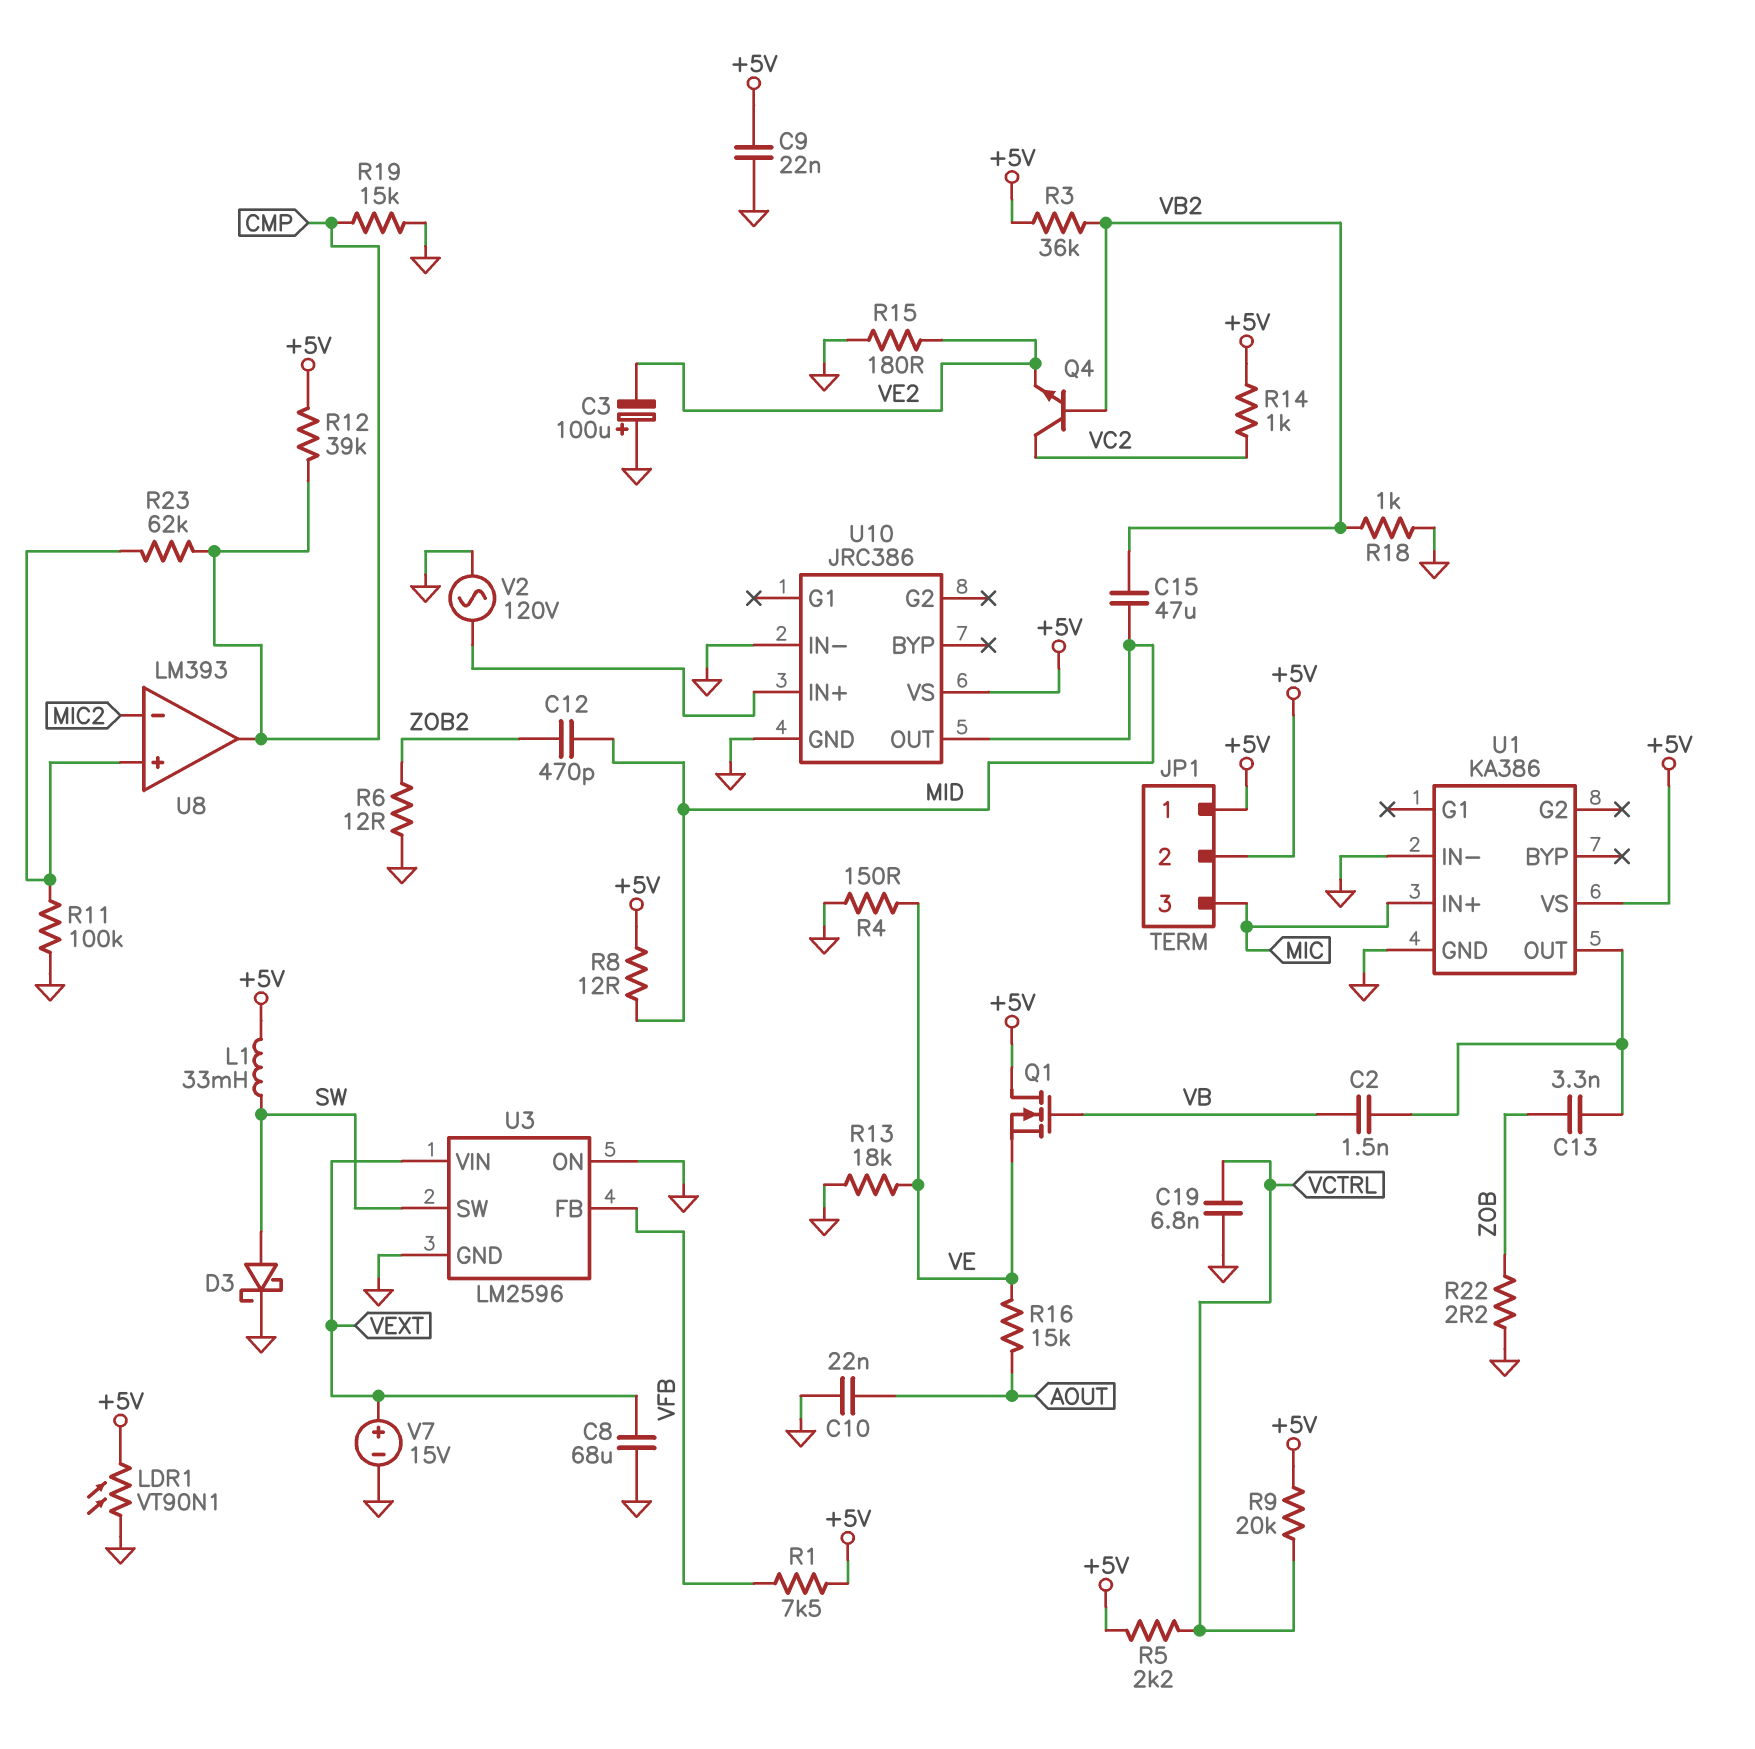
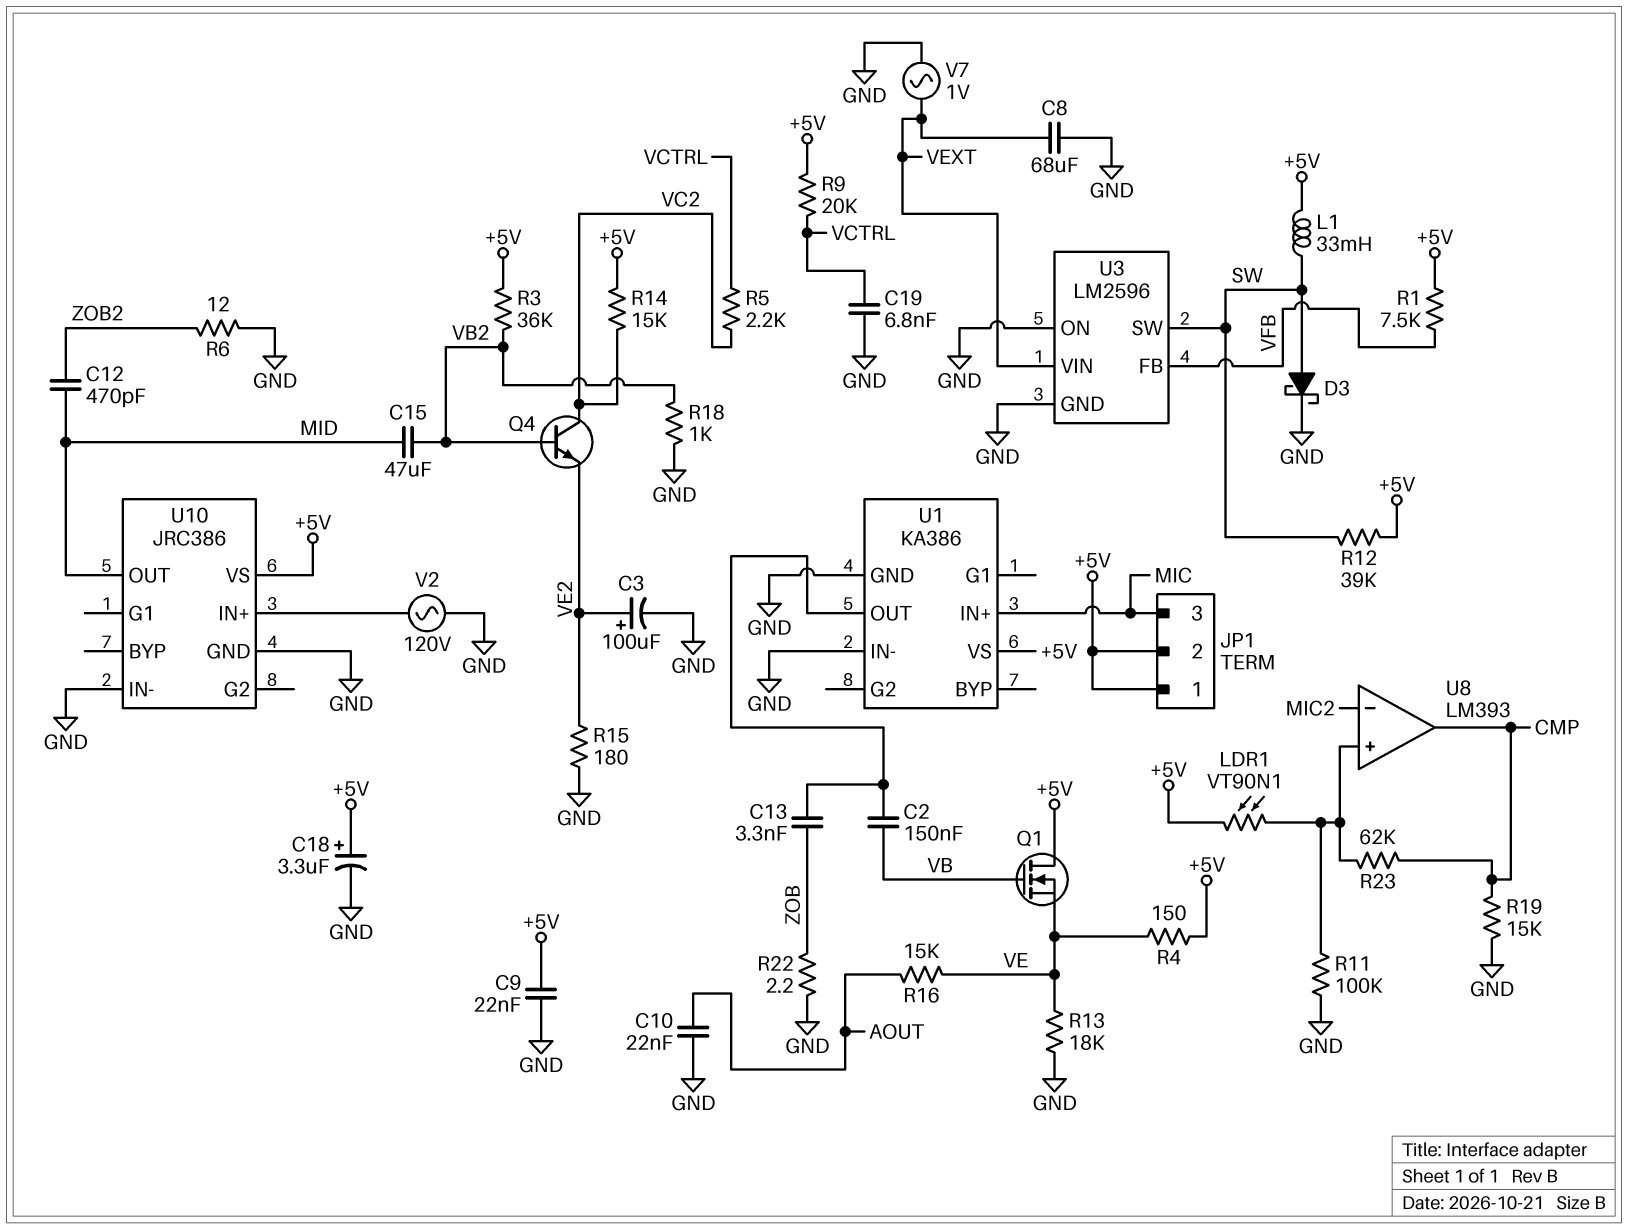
C2: 1.5nF (U1/OUT, VB) -> 150nF (U1/OUT, VB)
C3: 100uF (plus GND, minus VE2) -> 100uF (plus VE2, minus GND)
C18: none -> 3.3uF (plus +5V, minus GND)
LDR1: VT90N1 (+5V, GND) -> VT90N1 (+5V, U8/in+)
R4: 150 (GND, VE) -> 150 (+5V, VE)
R5: 2.2k (+5V, VCTRL) -> 2.2k (VC2, VCTRL)
R8: 12 (+5V, MID) -> none
R12: 39k (+5V, CMP) -> 39k (+5V, SW)
R14: 1k (+5V, VC2) -> 15k (+5V, VC2)
V7: 15V (plus VEXT, minus GND) -> AC 1V (GND, VEXT)

